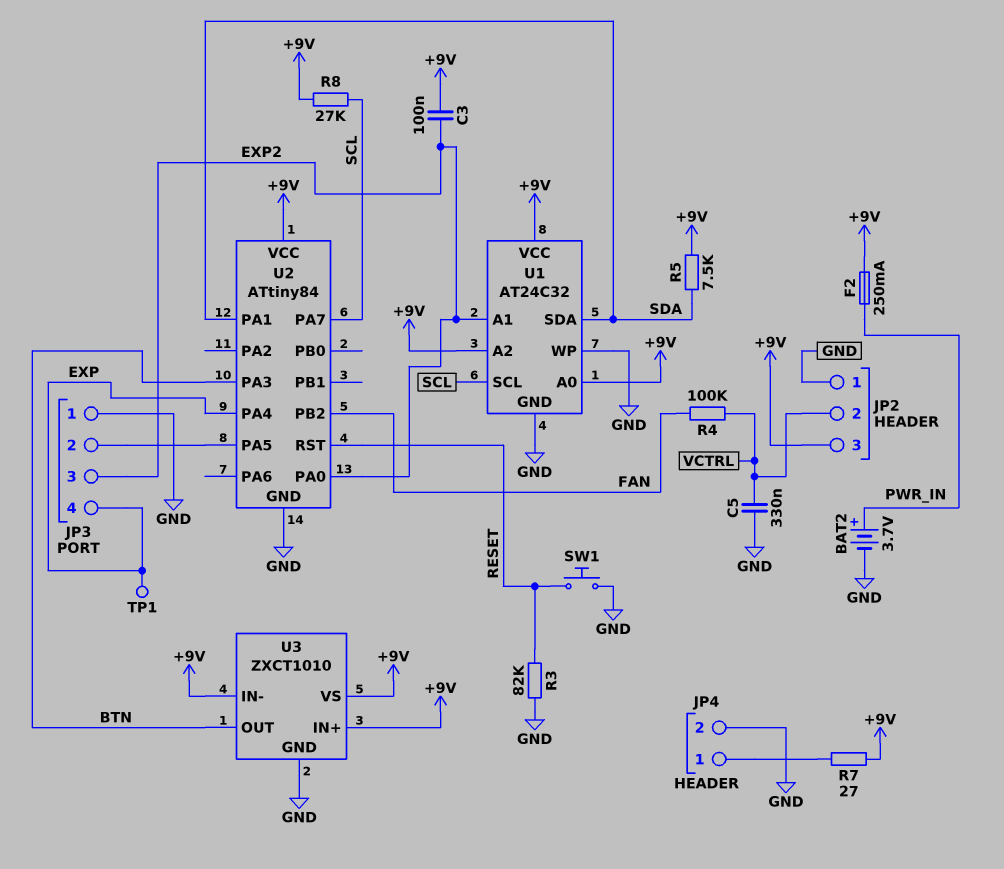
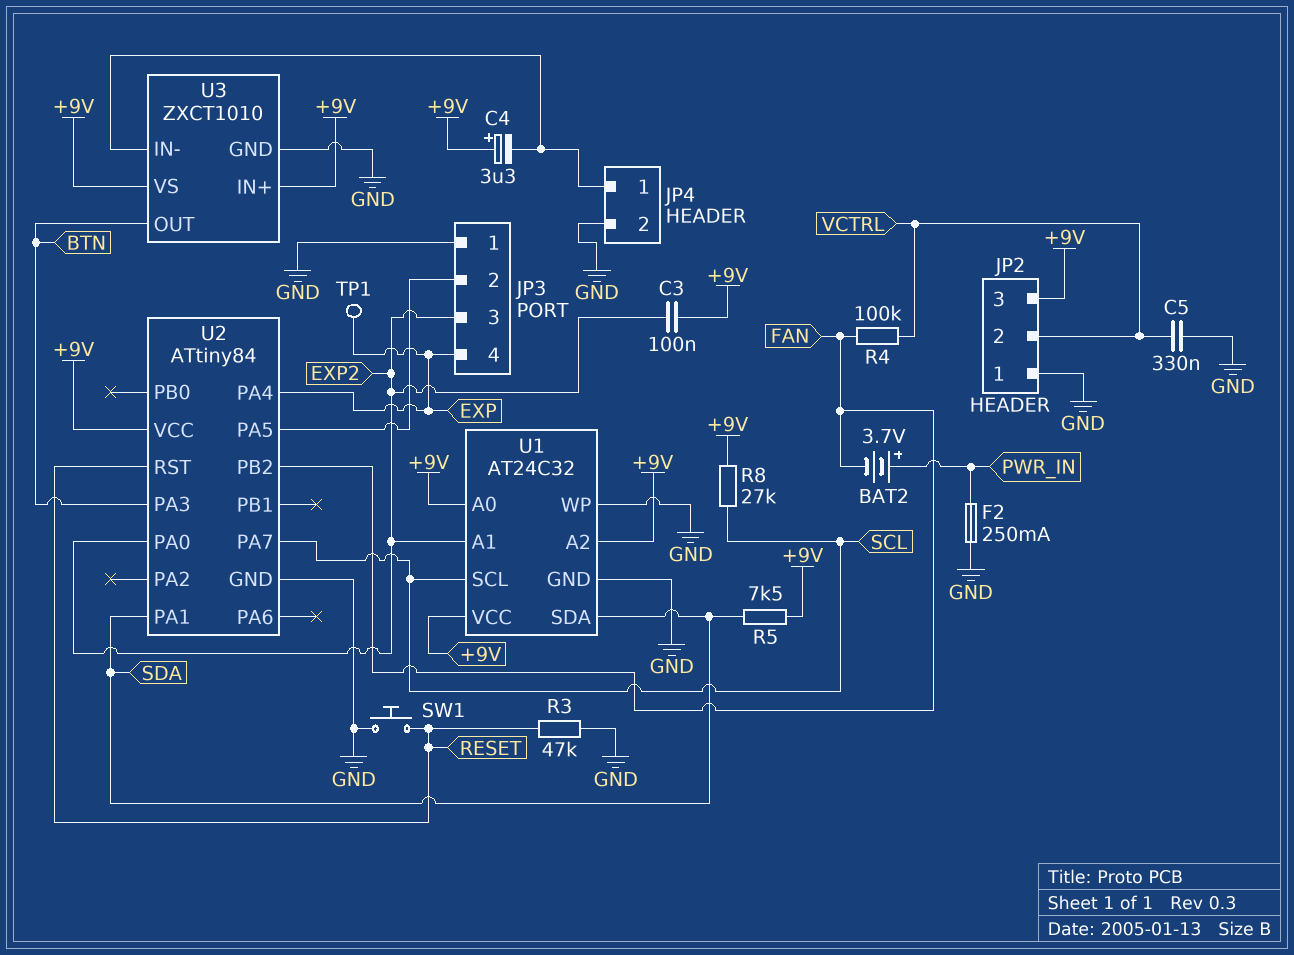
BAT2: 3.7V (plus PWR_IN, minus GND) -> 3.7V (plus PWR_IN, minus FAN)
C4: none -> 3.3uF (plus +9V, minus JP4/1)
F2: 250mA (+9V, PWR_IN) -> 250mA (GND, PWR_IN)
R3: 82k (GND, RESET) -> 47k (GND, RESET)
R7: 27 (+9V, JP4/1) -> none
U3 pin IN-: +9V -> JP4/1

